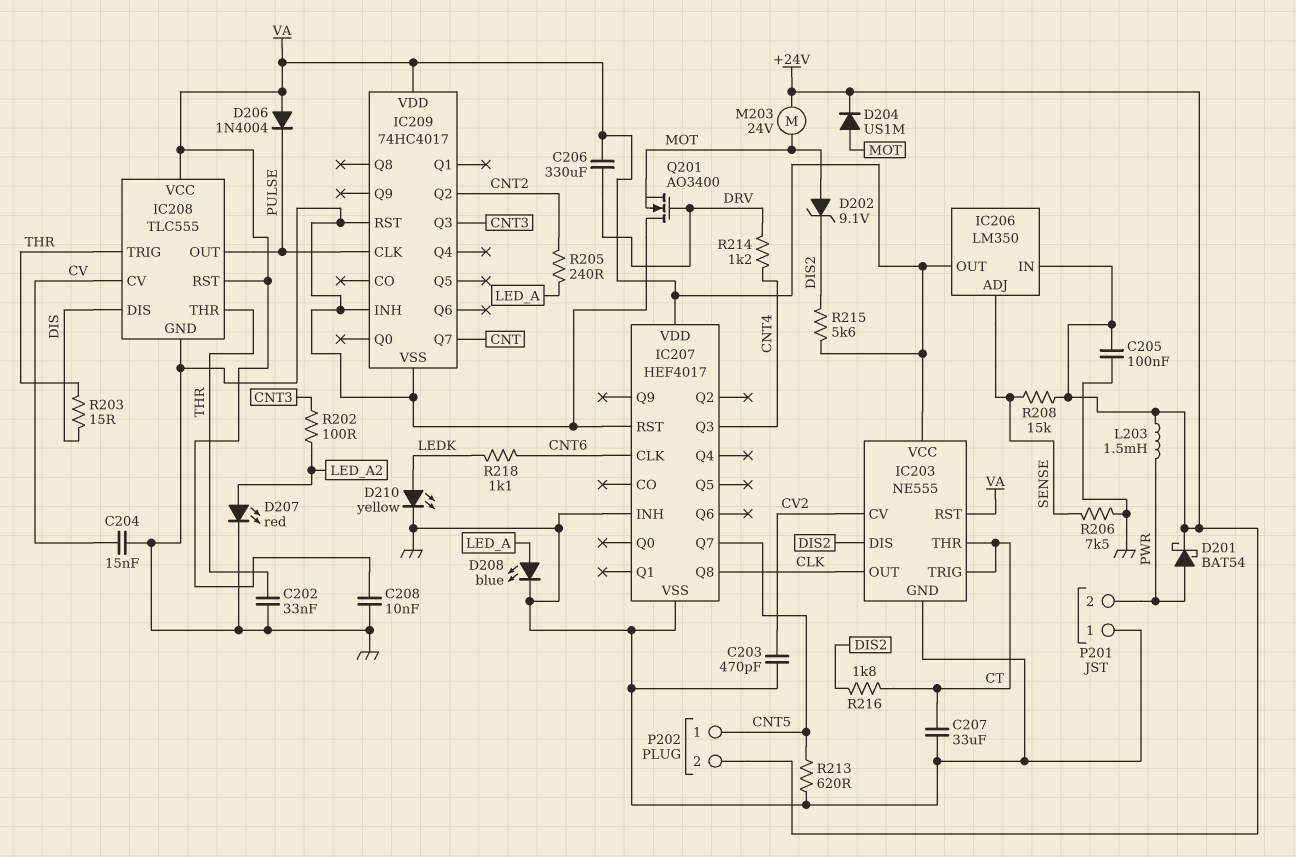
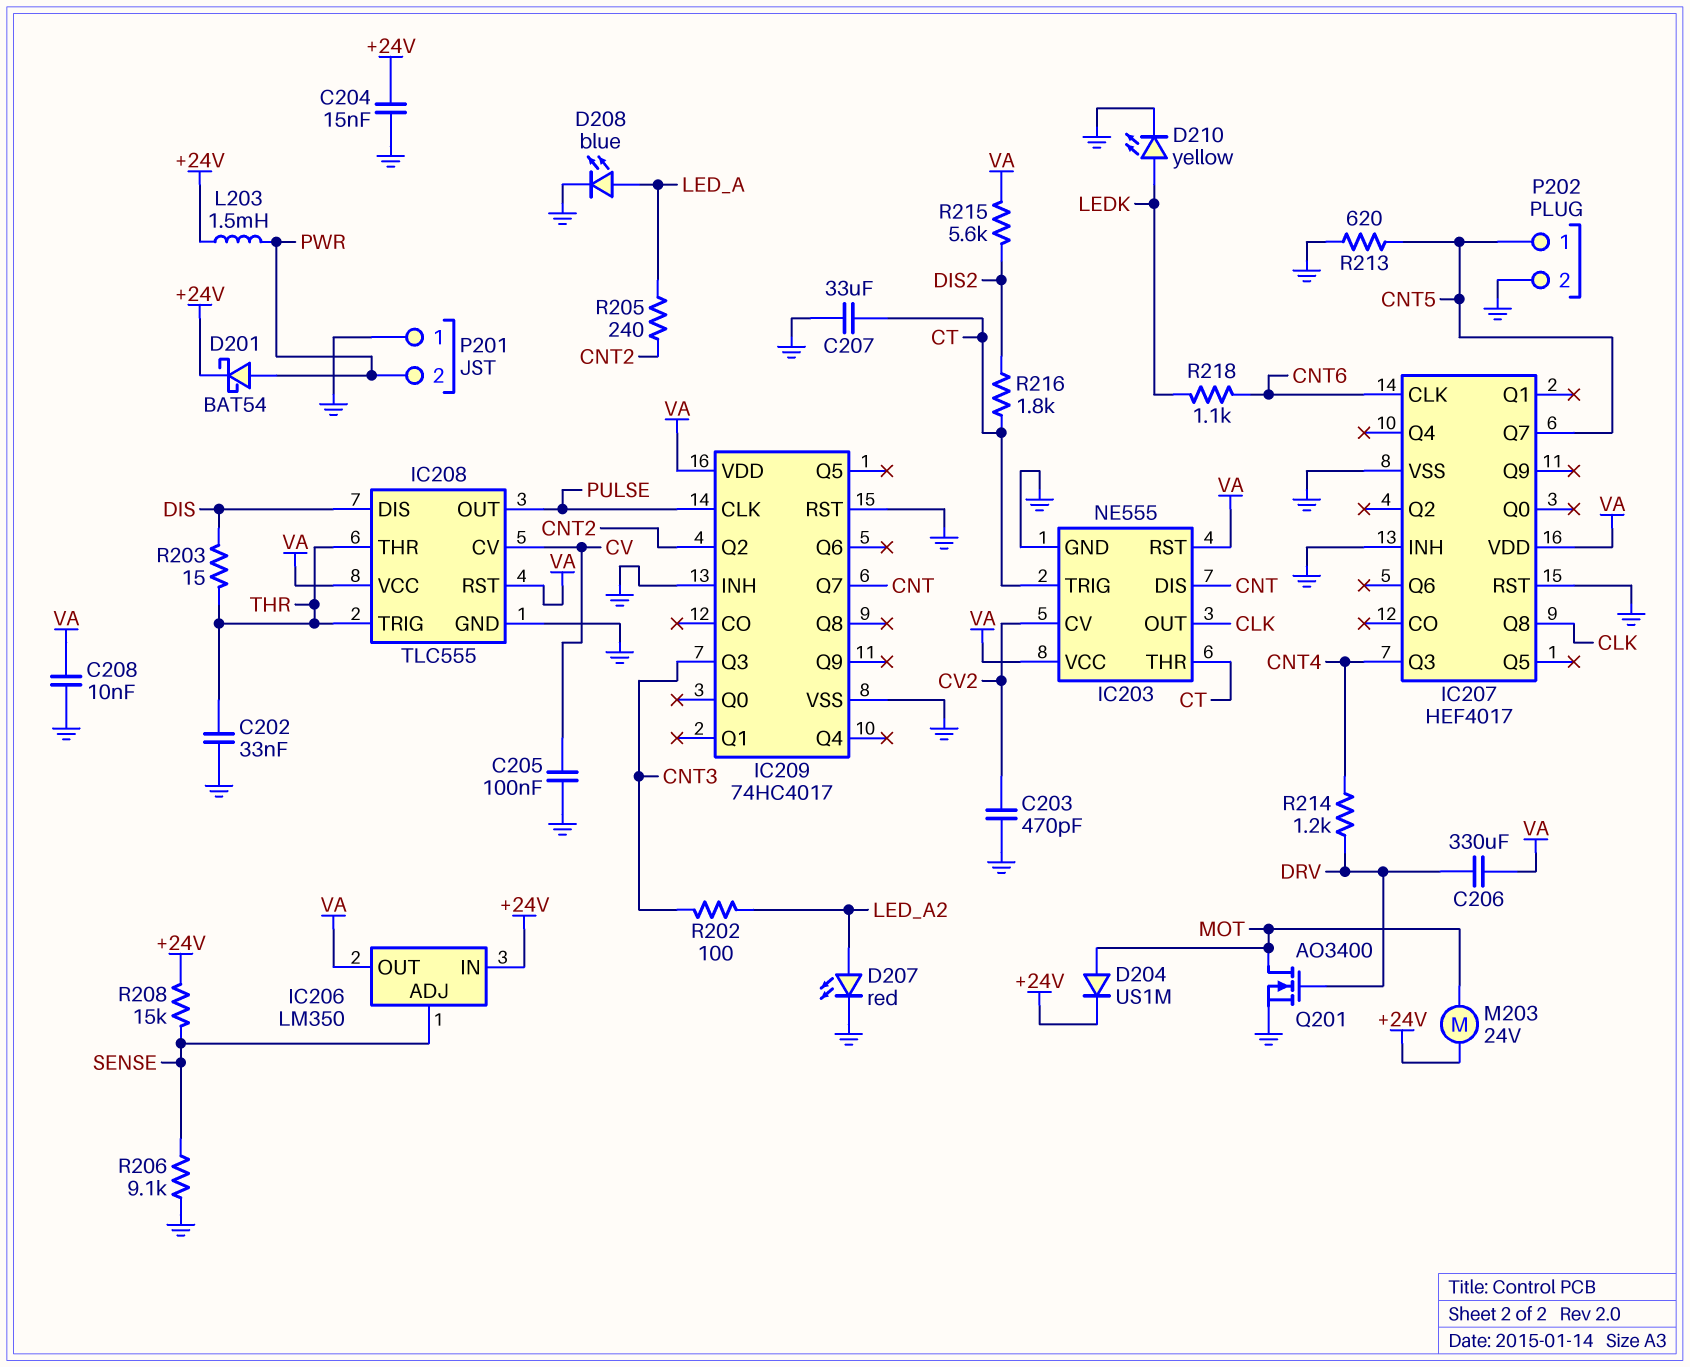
C204: 15nF (CV, GND) -> 15nF (+24V, GND)
C205: 100nF (+24V, GND) -> 100nF (CV, GND)
D202: zener 9.1V (A MOT, K DIS2) -> none
D206: diode 1N4004 (A VA, K PULSE) -> none
IC203 pin DIS: DIS2 -> CNT
P202 pin 2: +24V -> GND
Q201: NMOS AO3400 (G DRV, D GND, S MOT) -> NMOS AO3400 (G DRV, D MOT, S GND)
R206: 7.5k (GND, SENSE) -> 9.1k (GND, SENSE)

